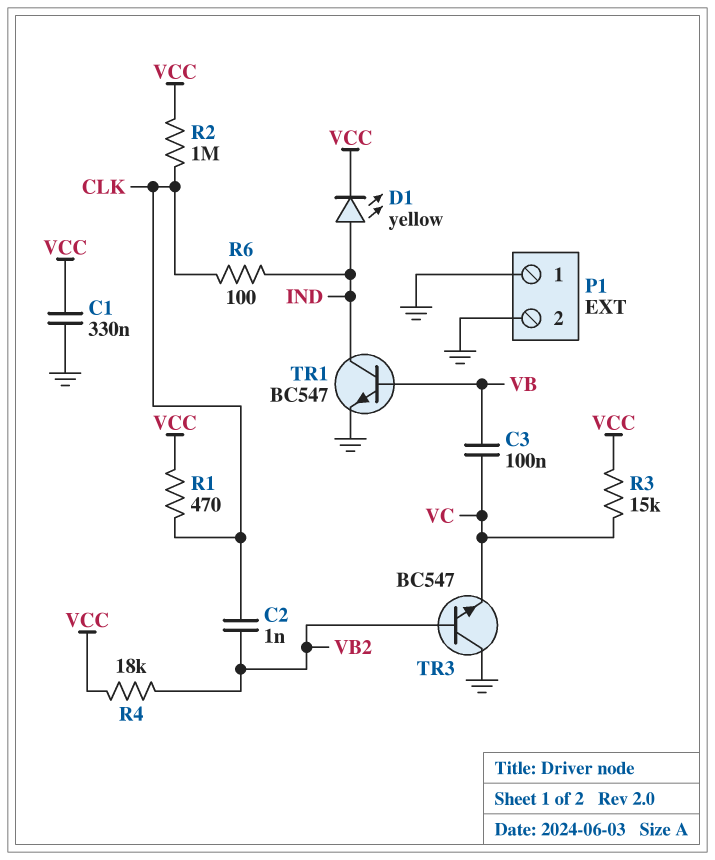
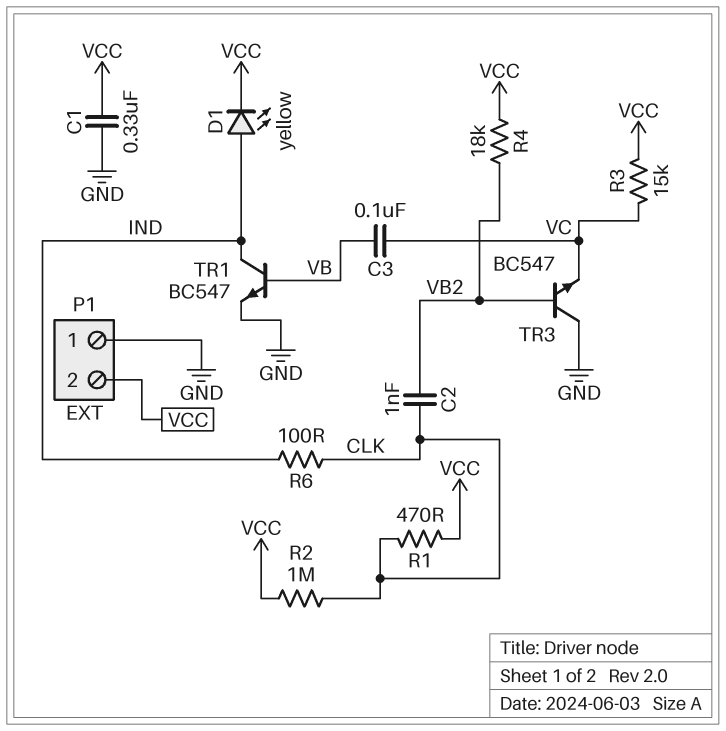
P1 pin 2: GND -> VCC

